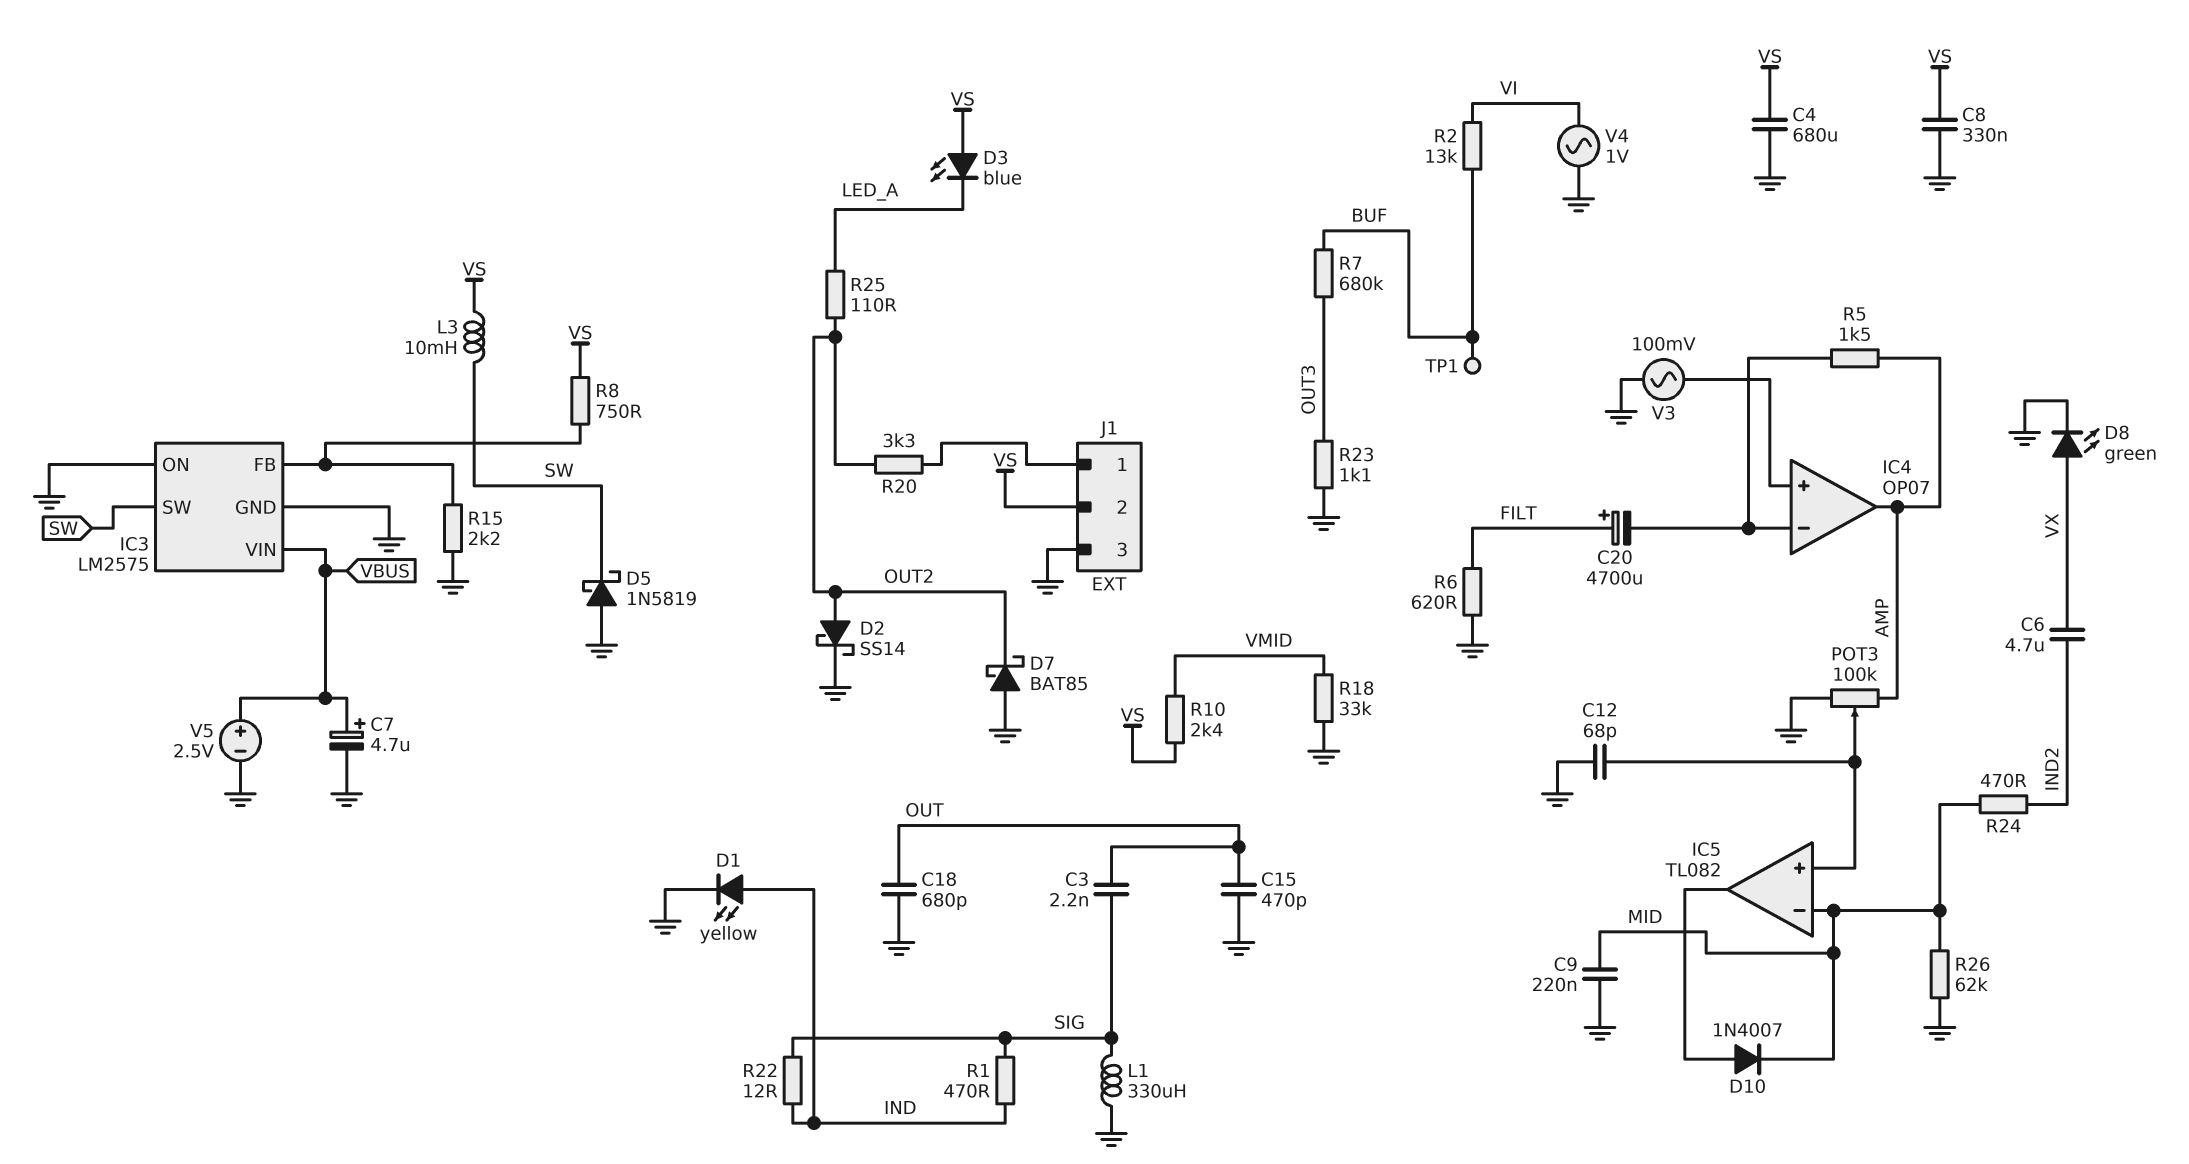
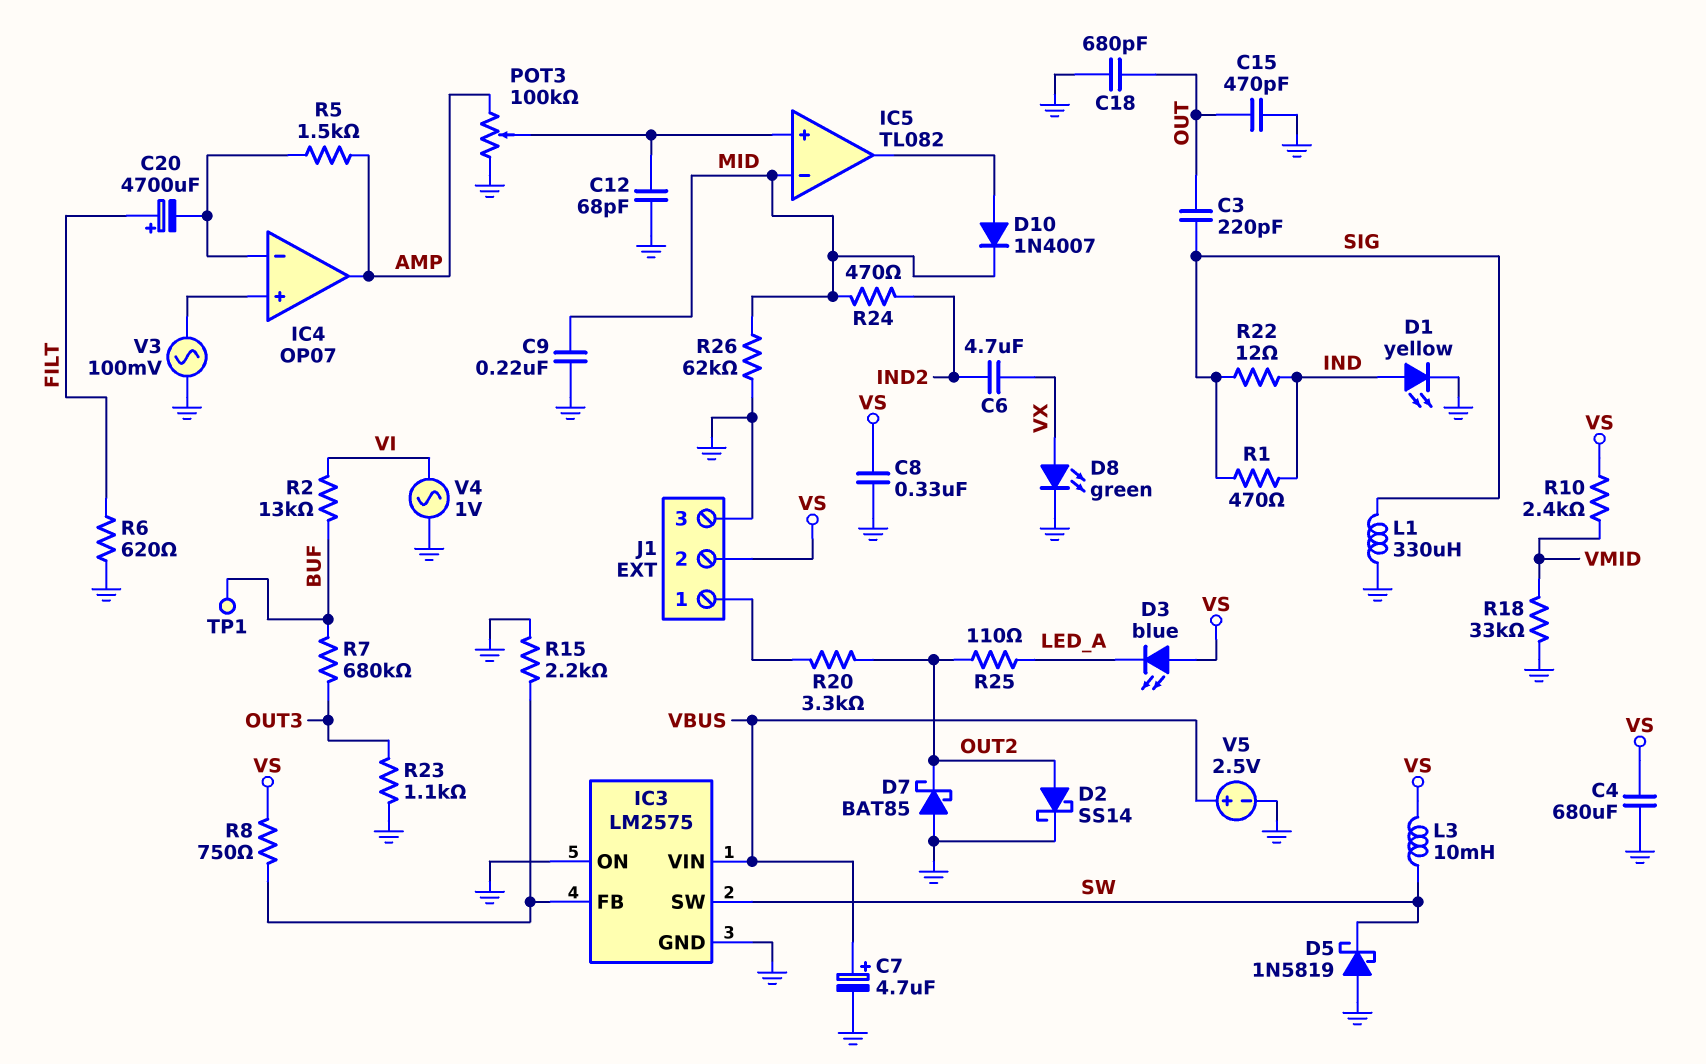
C3: 2.2nF (OUT, SIG) -> 220pF (OUT, SIG)

